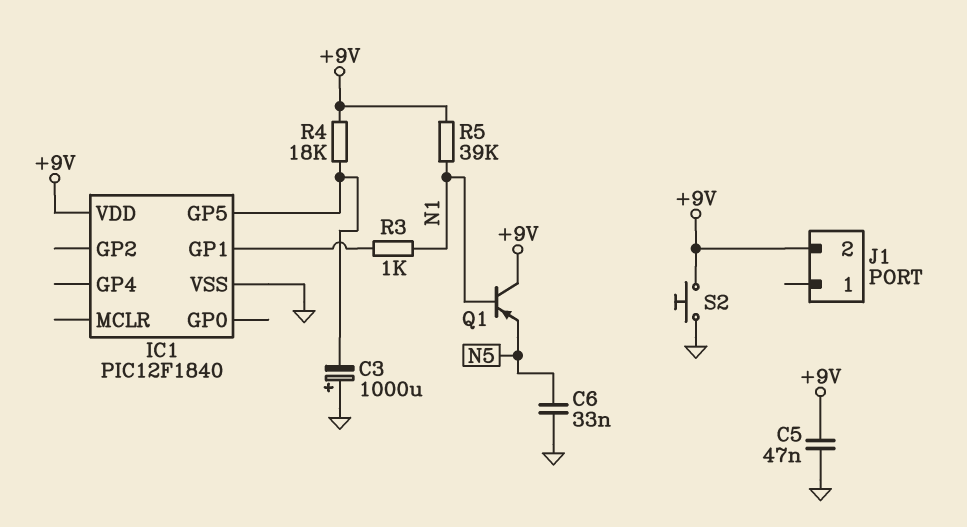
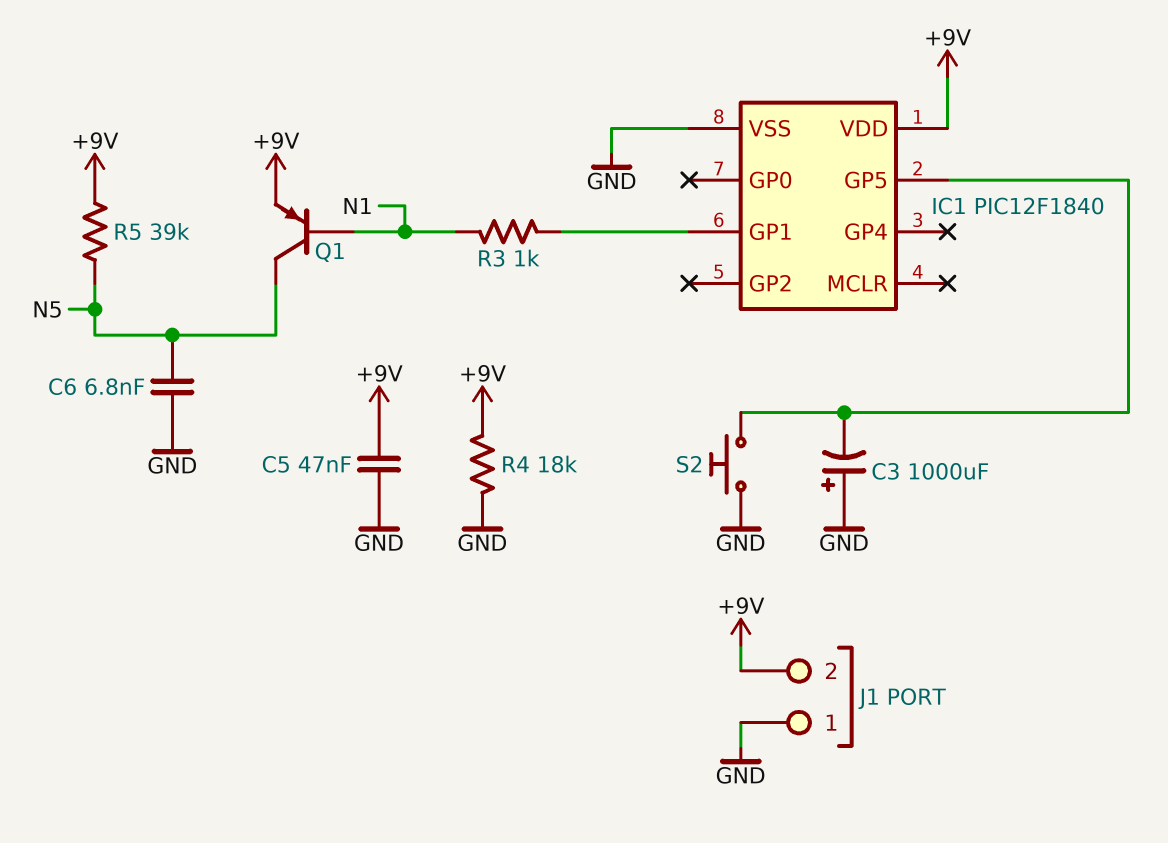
C6: 33nF (GND, N5) -> 6.8nF (GND, N5)
J1 pin 1: none -> GND
Q1: PNP (B N1, C +9V, E N5) -> PNP (B N1, C N5, E +9V)
R4: 18k (+9V, IC1/GP5) -> 18k (+9V, GND)
R5: 39k (+9V, N1) -> 39k (+9V, N5)
S2: button (+9V, GND) -> button (GND, IC1/GP5)

